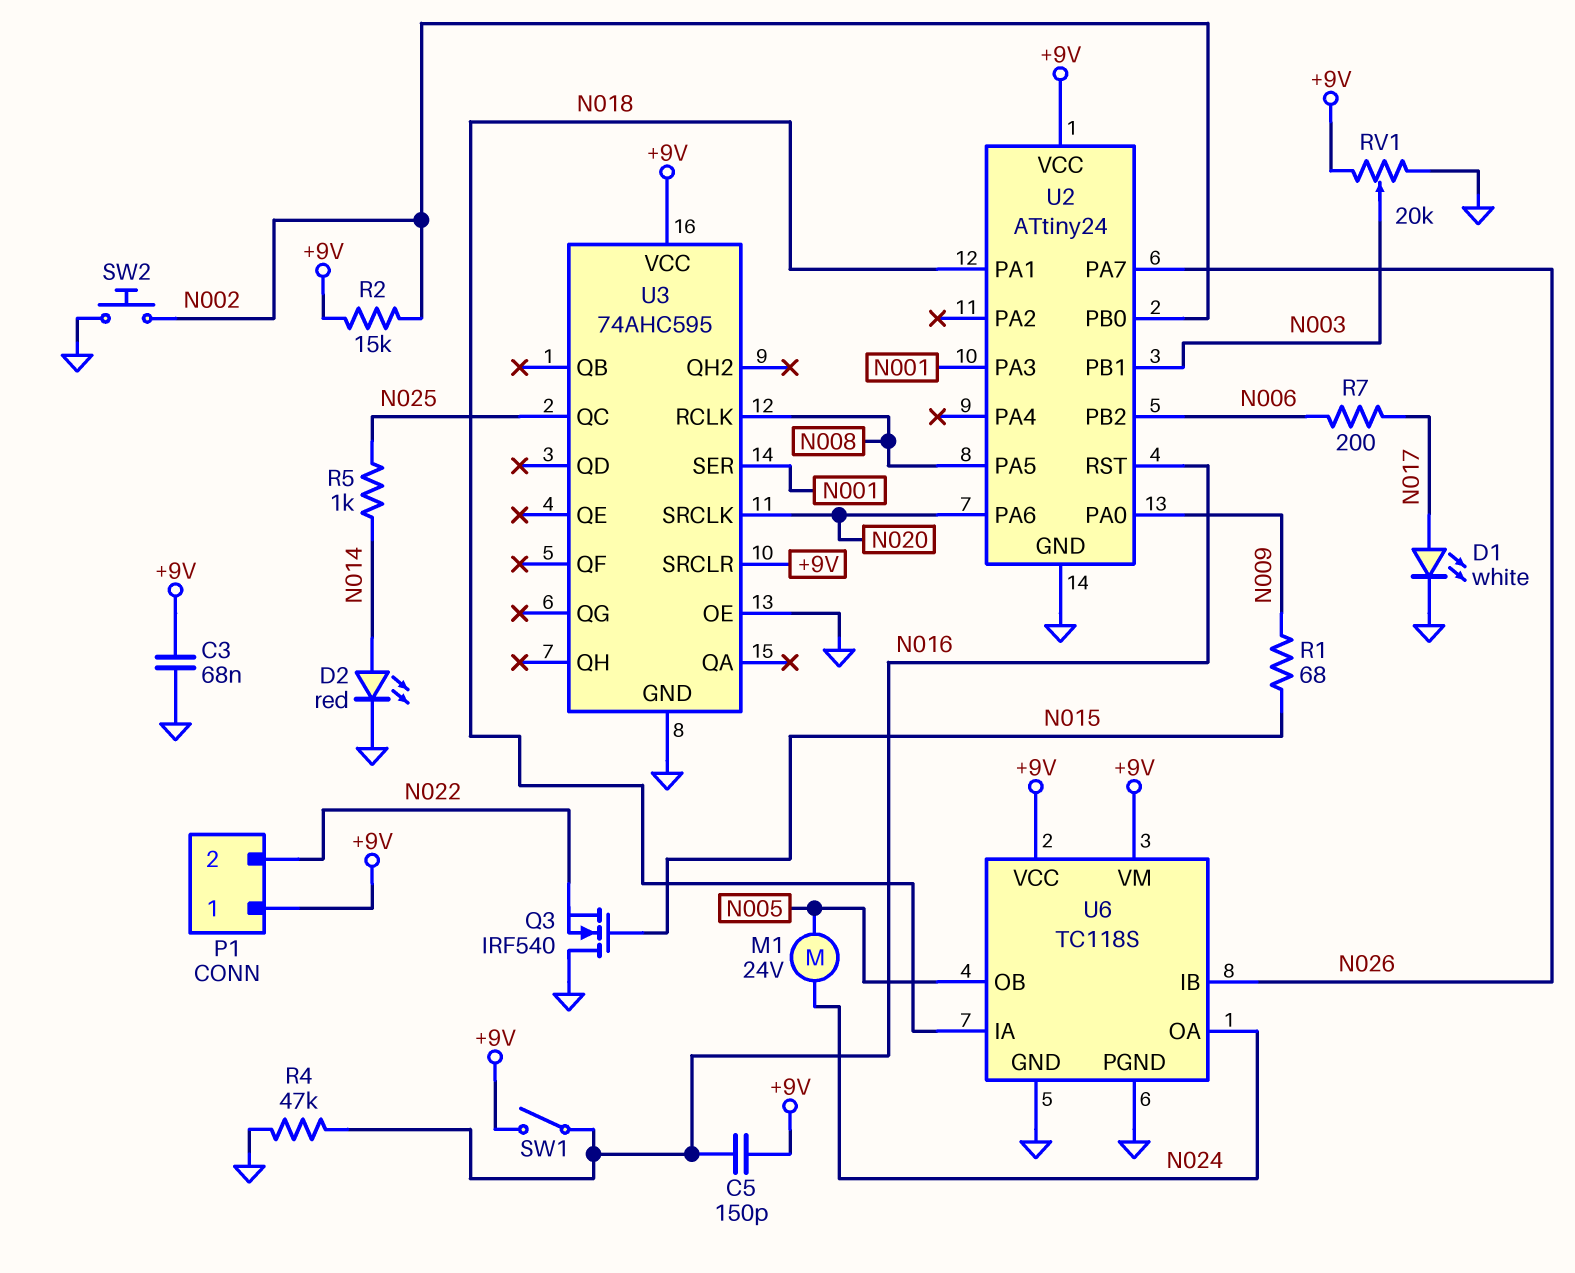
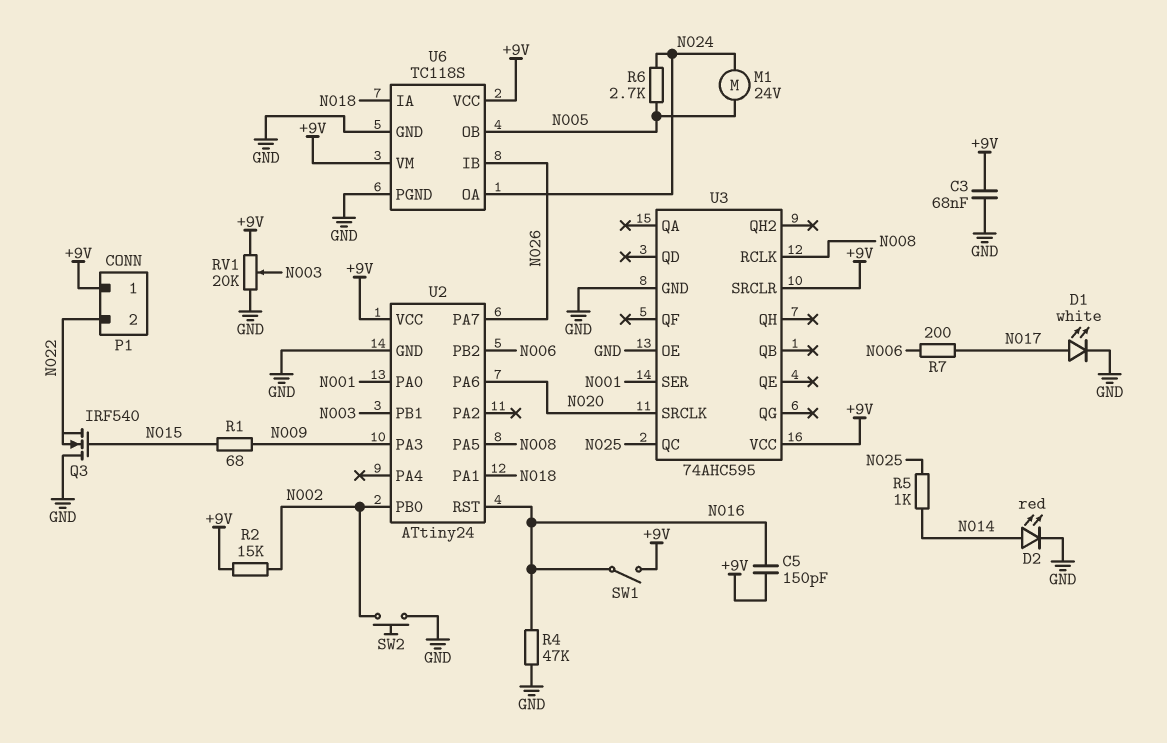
R6: none -> 2.7k (N005, N024)
U2 pin PA0: N009 -> N001
U2 pin PA3: N001 -> N009

